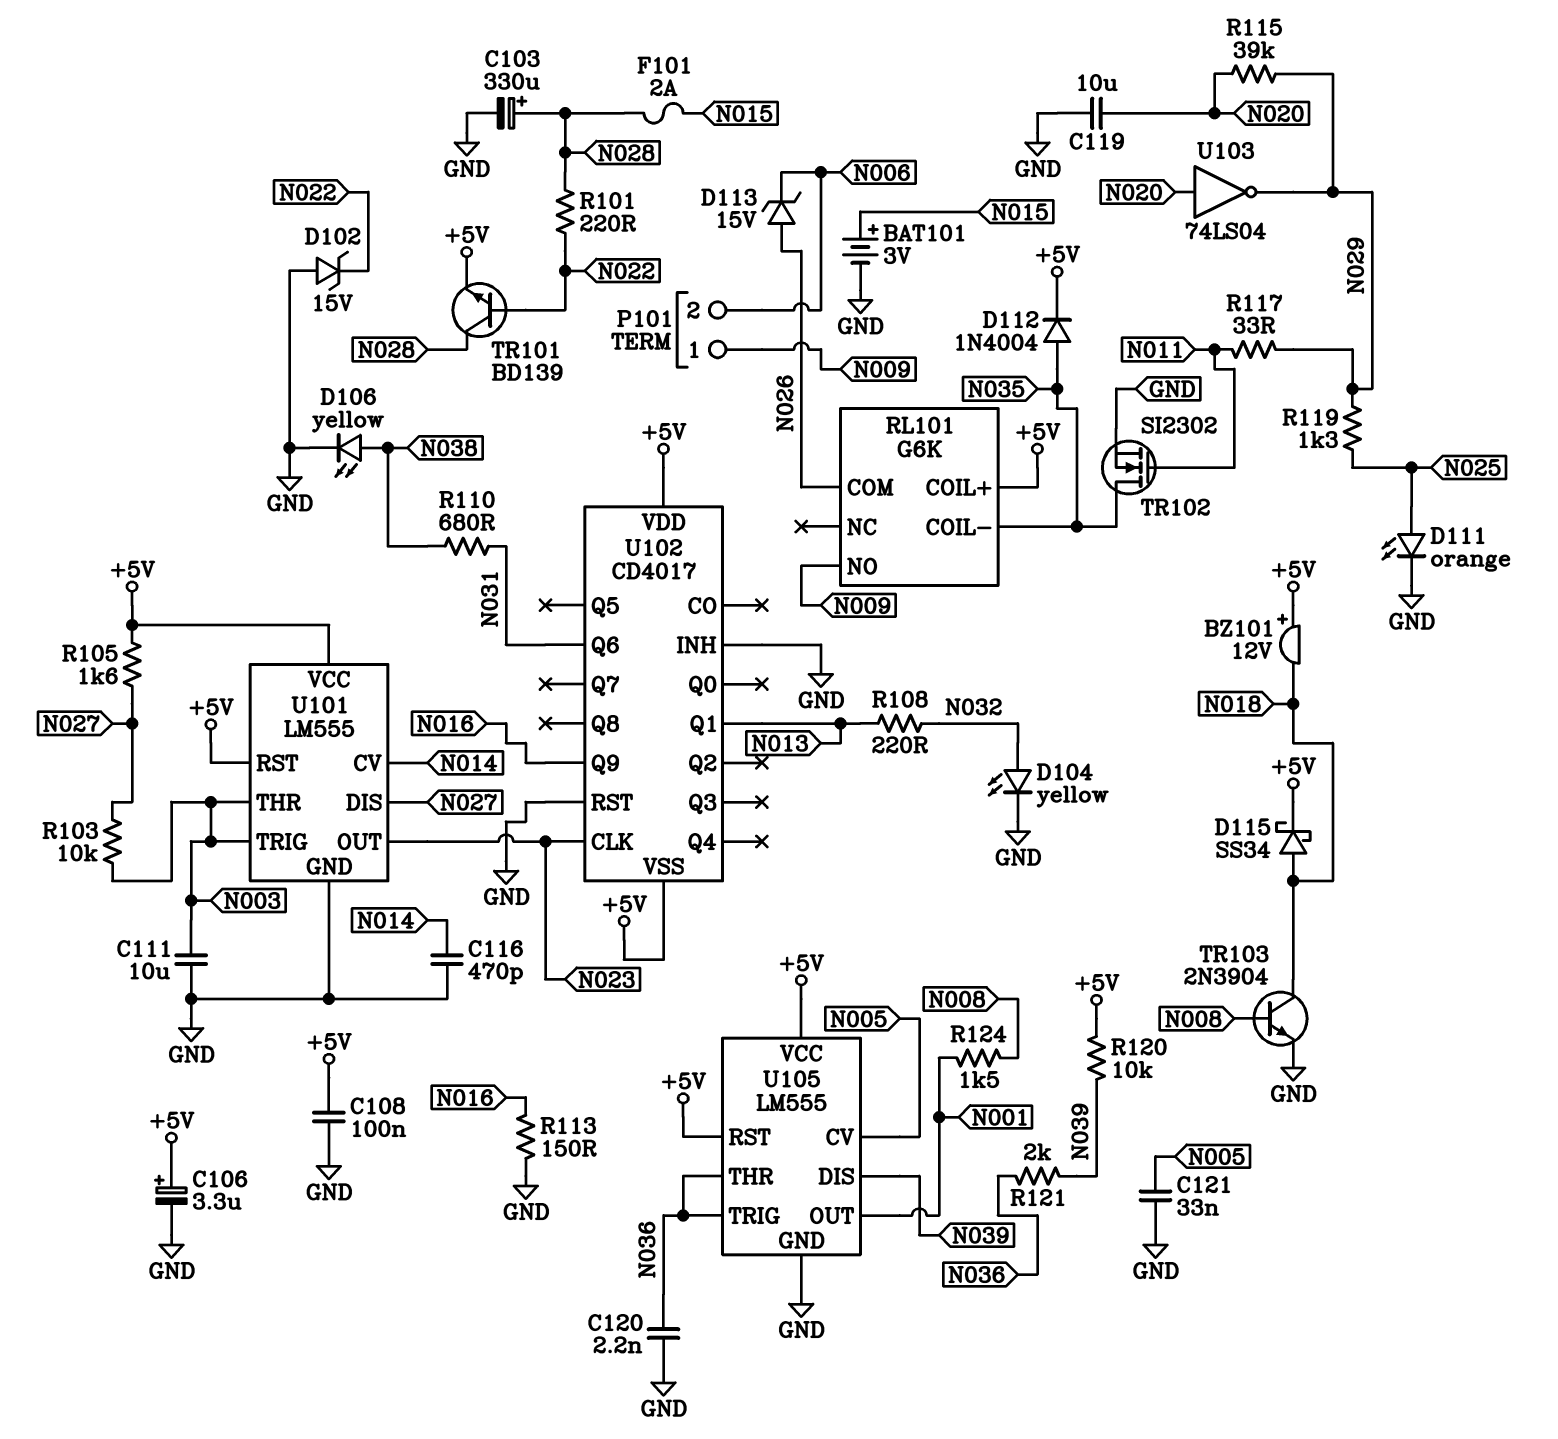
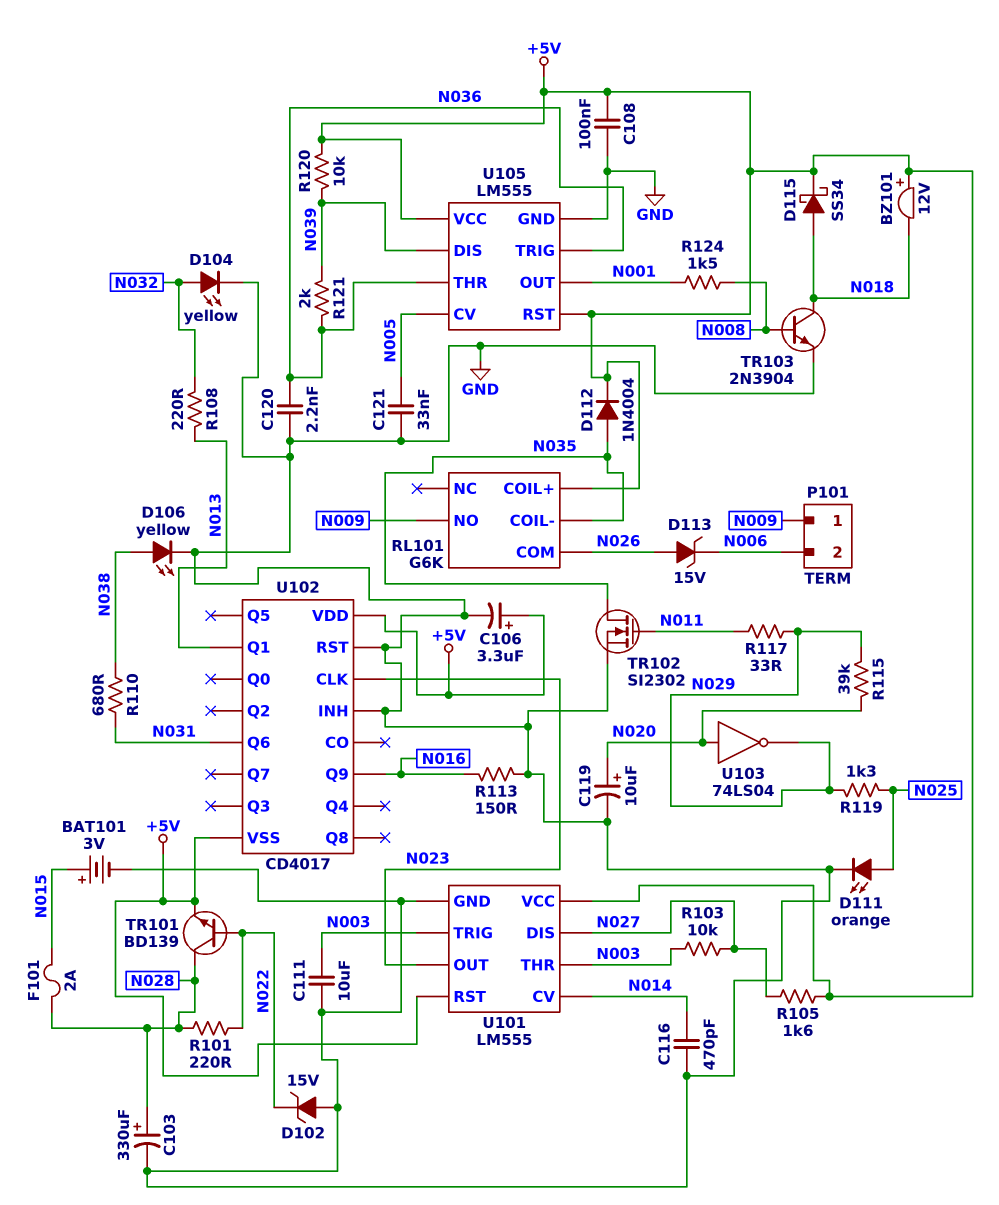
C119: 10uF (GND, N020) -> 10uF (plus N020, minus GND)

